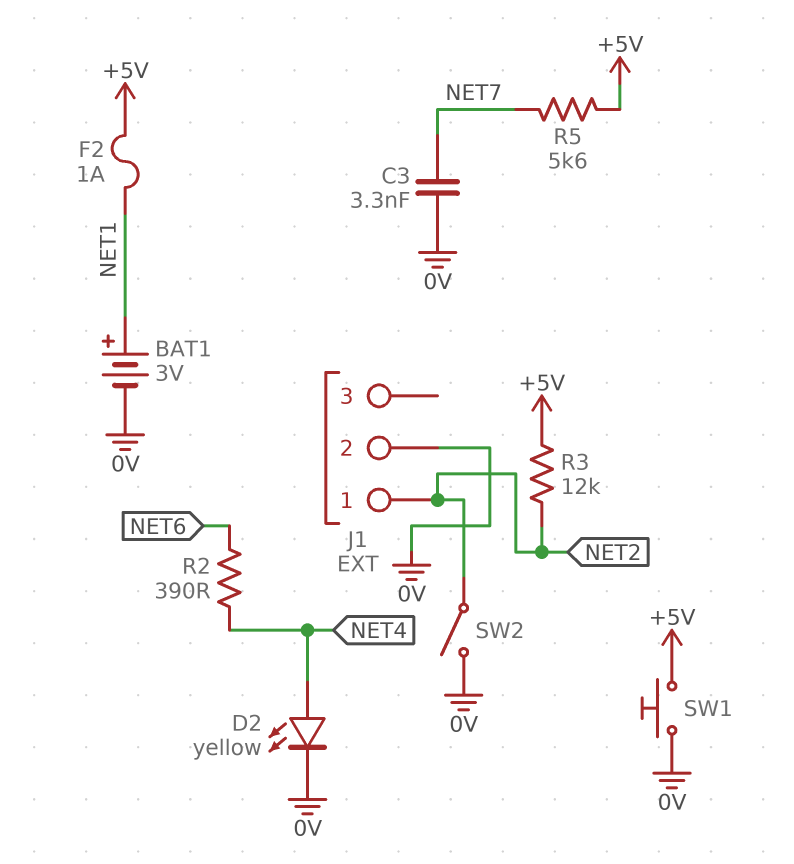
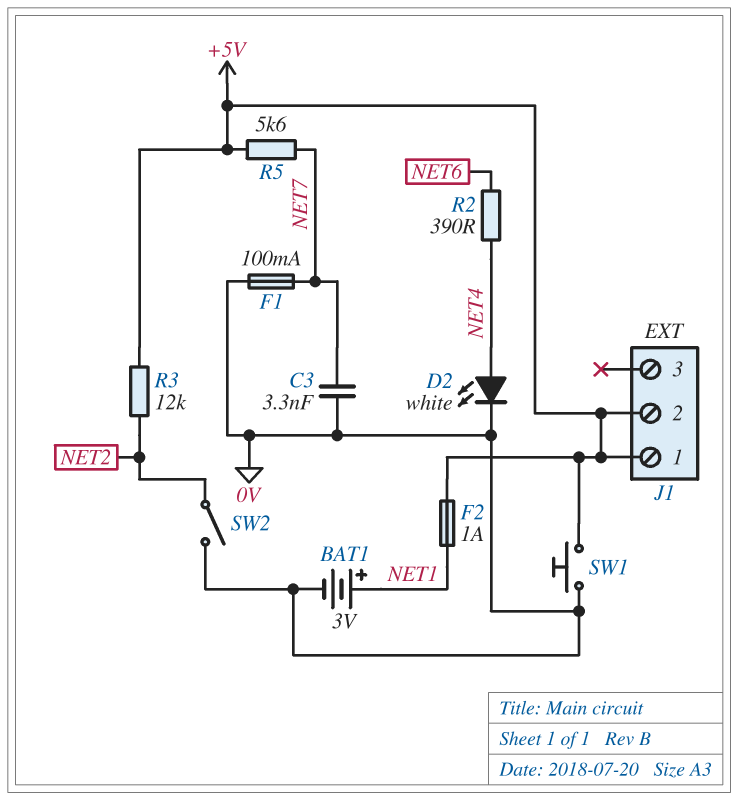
D2: LED yellow (A NET4, K 0V) -> LED white (A NET4, K 0V)
F1: none -> 100mA (0V, NET7)
J1 pin 1: NET2 -> +5V
J1 pin 2: 0V -> +5V

